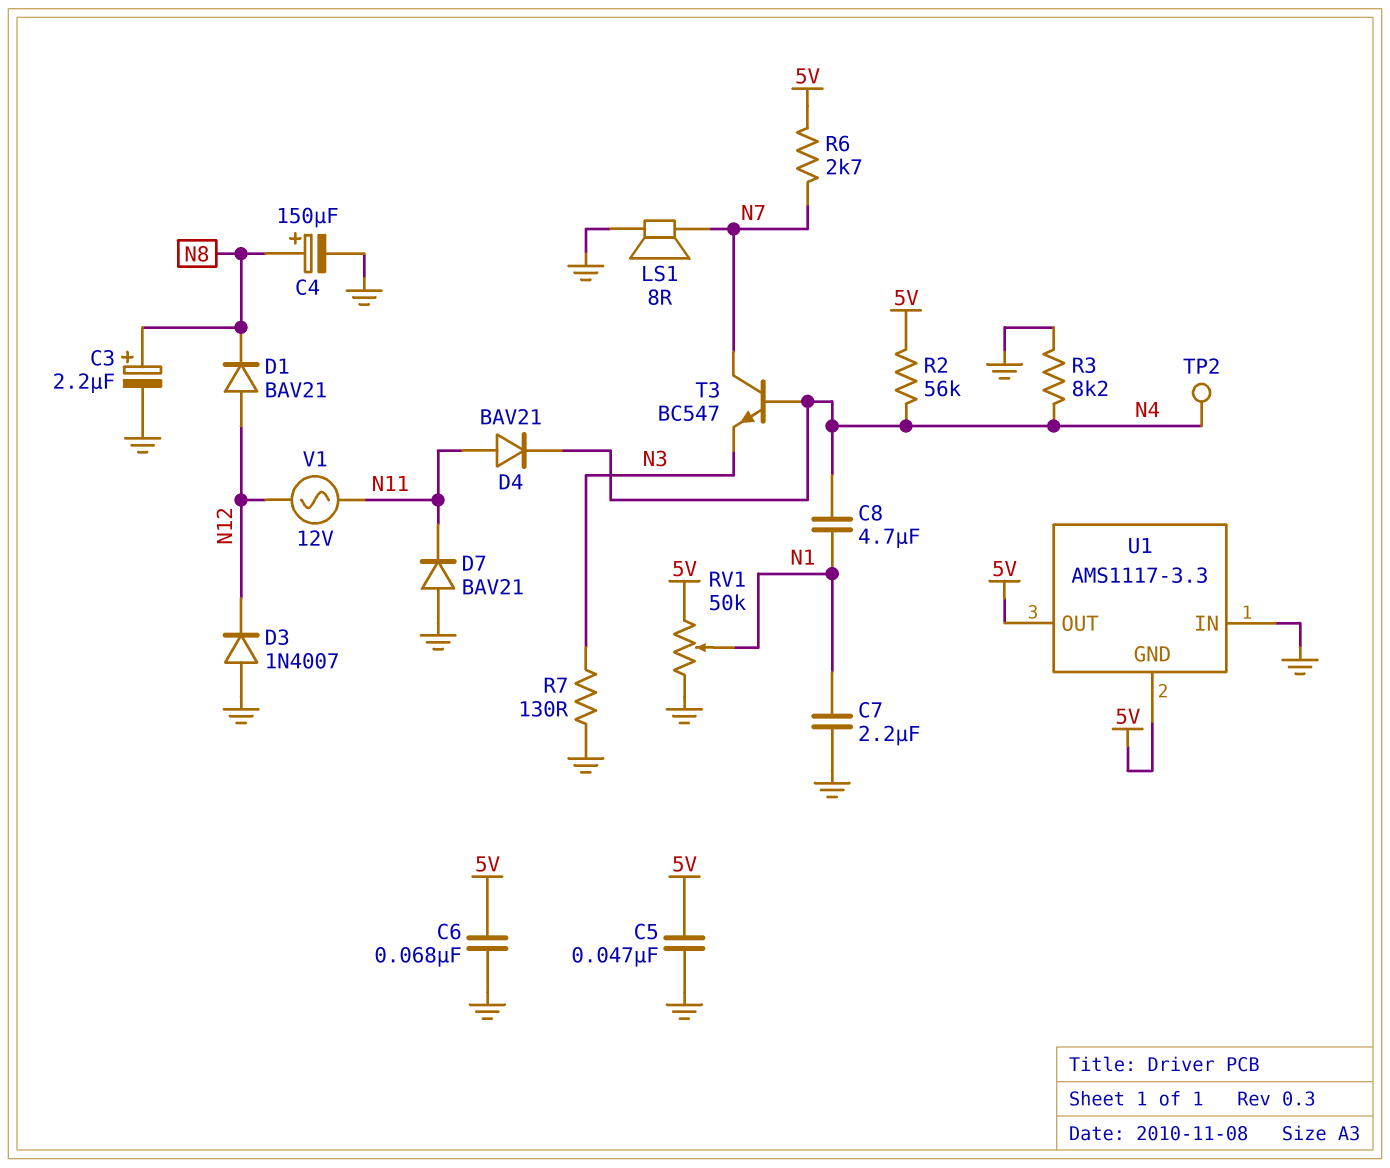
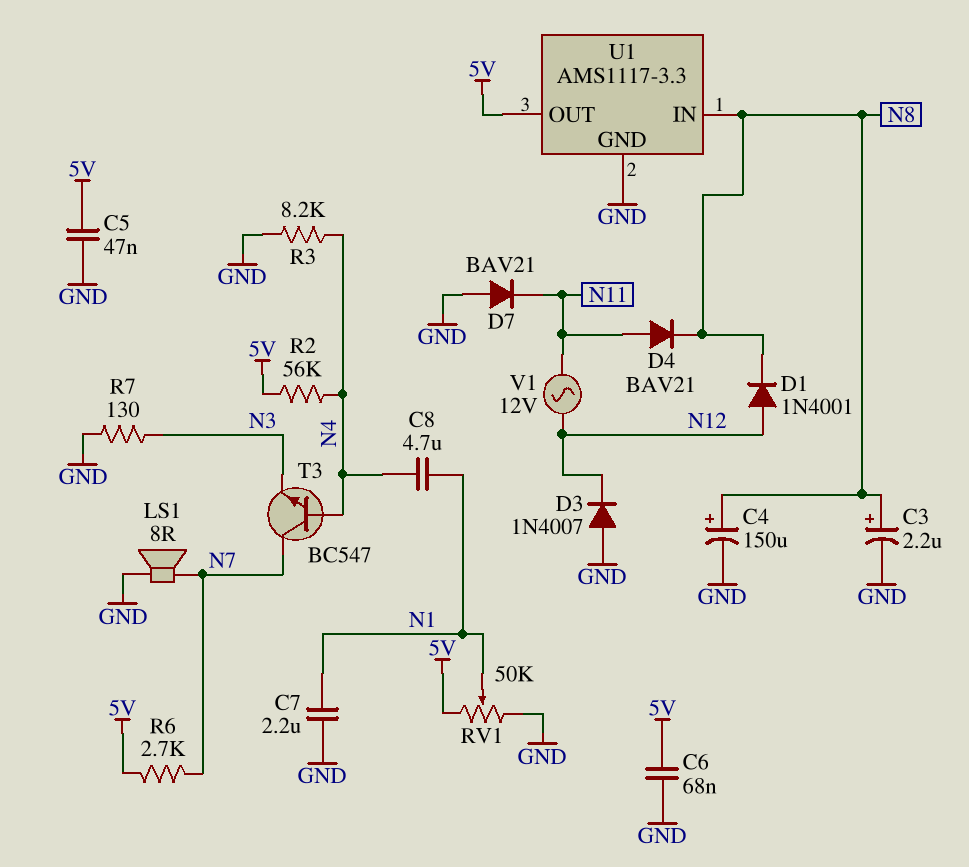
D1: diode BAV21 (A N12, K N8) -> diode 1N4001 (A N12, K N8)
D4: diode BAV21 (A N11, K N4) -> diode BAV21 (A N11, K N8)
TP2: test point (N4) -> none
U1 pin GND: 5V -> GND
U1 pin IN: GND -> N8

